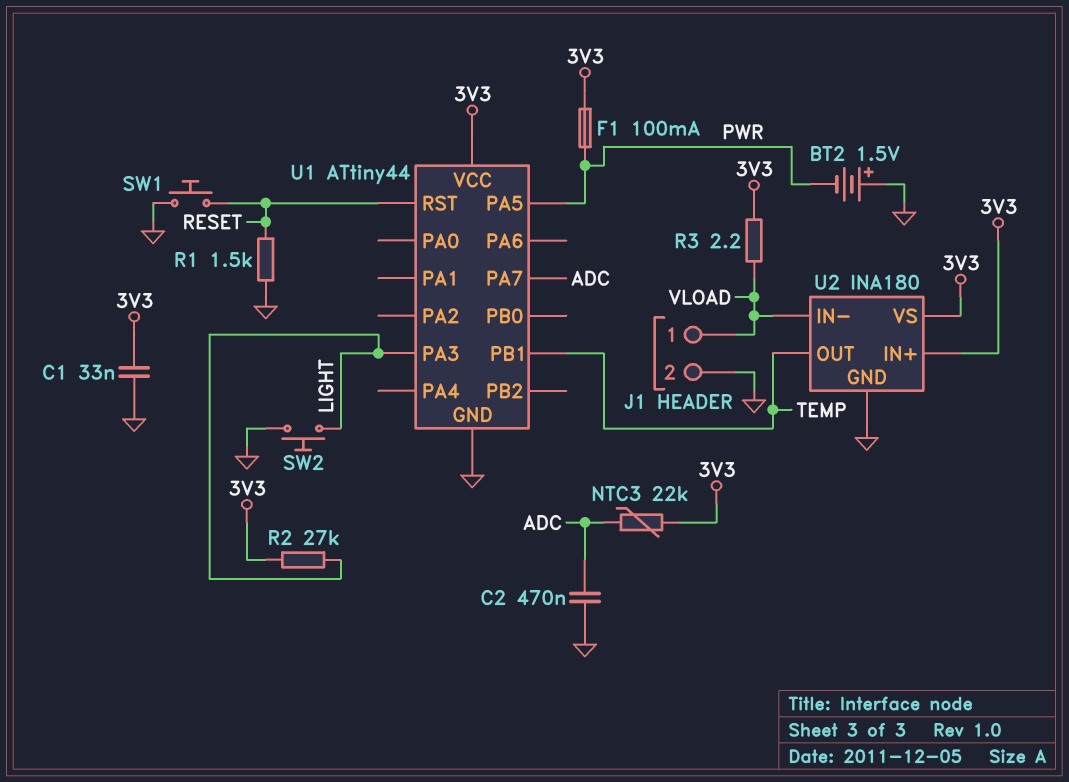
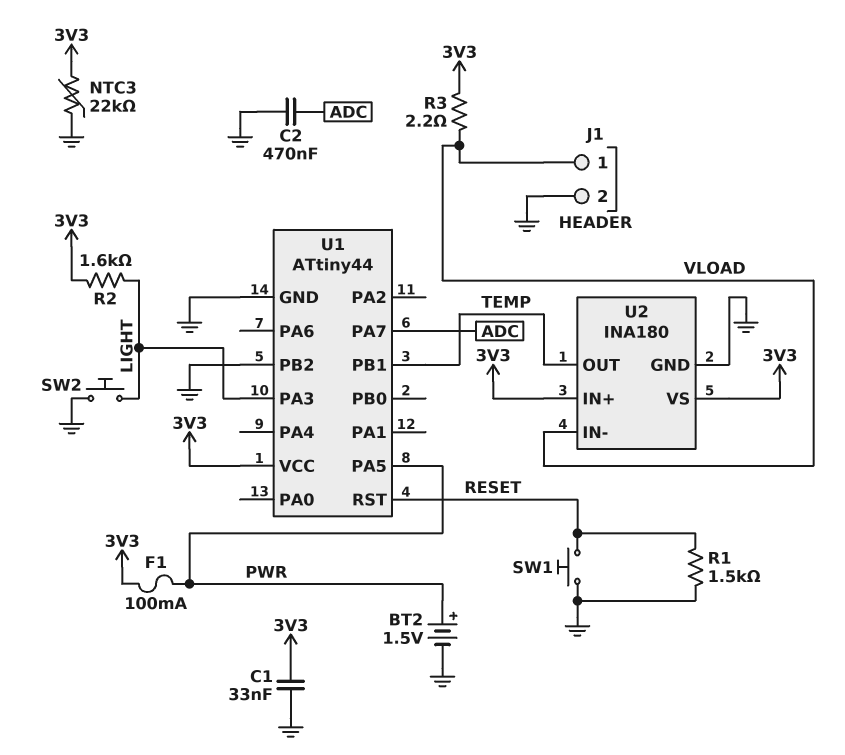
BT2: 1.5V (plus GND, minus PWR) -> 1.5V (plus PWR, minus GND)
NTC3: 22k (3V3, ADC) -> 22k (3V3, GND)
R2: 27k (3V3, LIGHT) -> 1.6k (3V3, LIGHT)
U1 pin PB2: none -> GND

